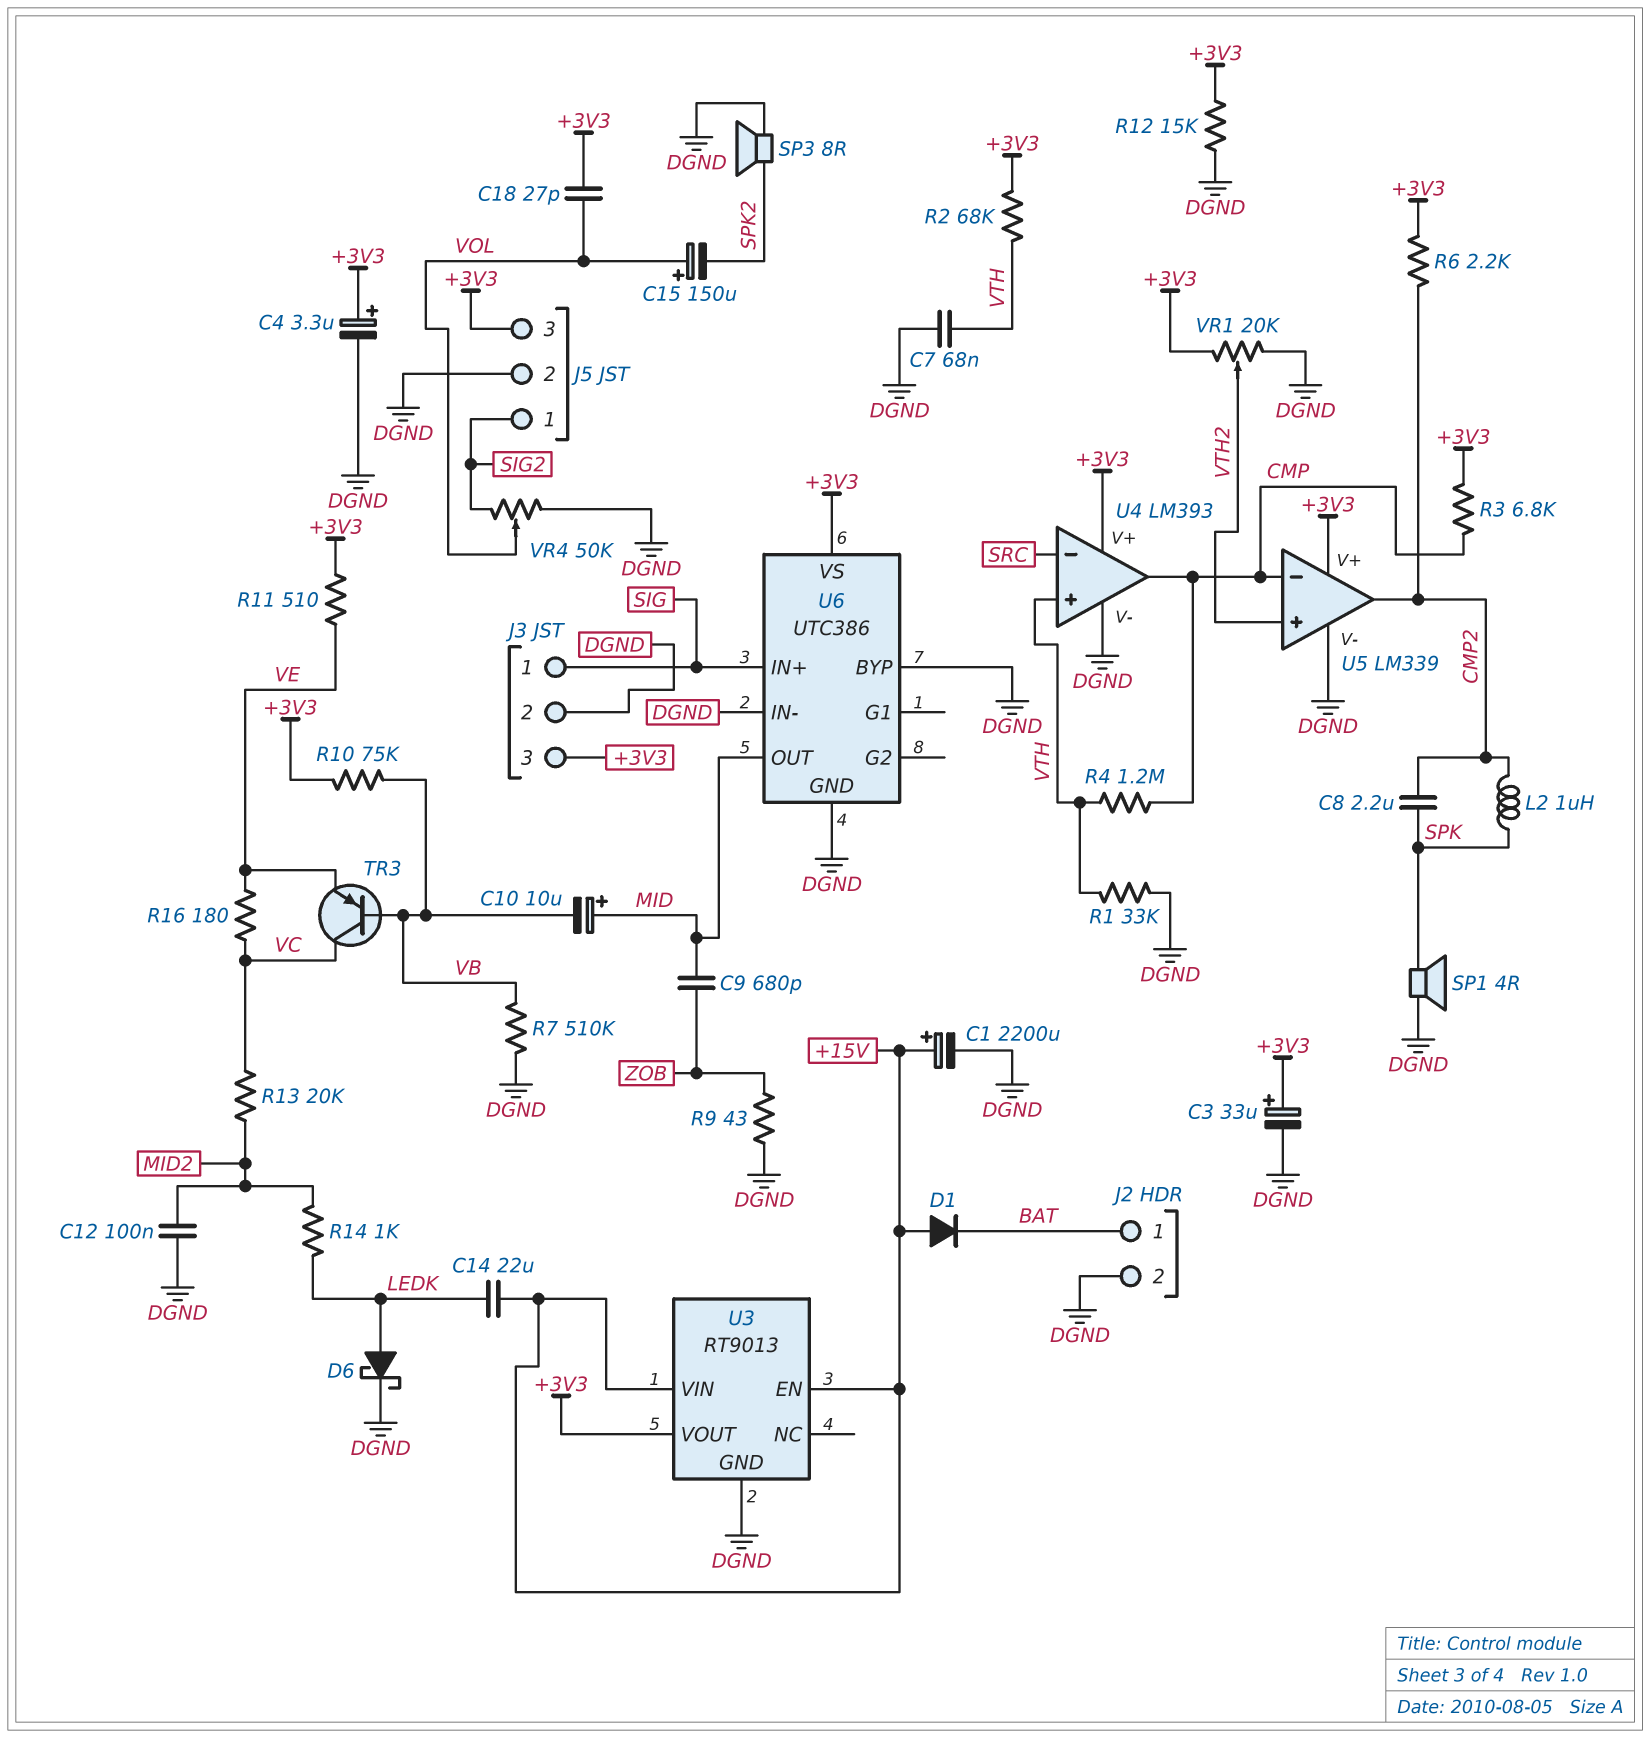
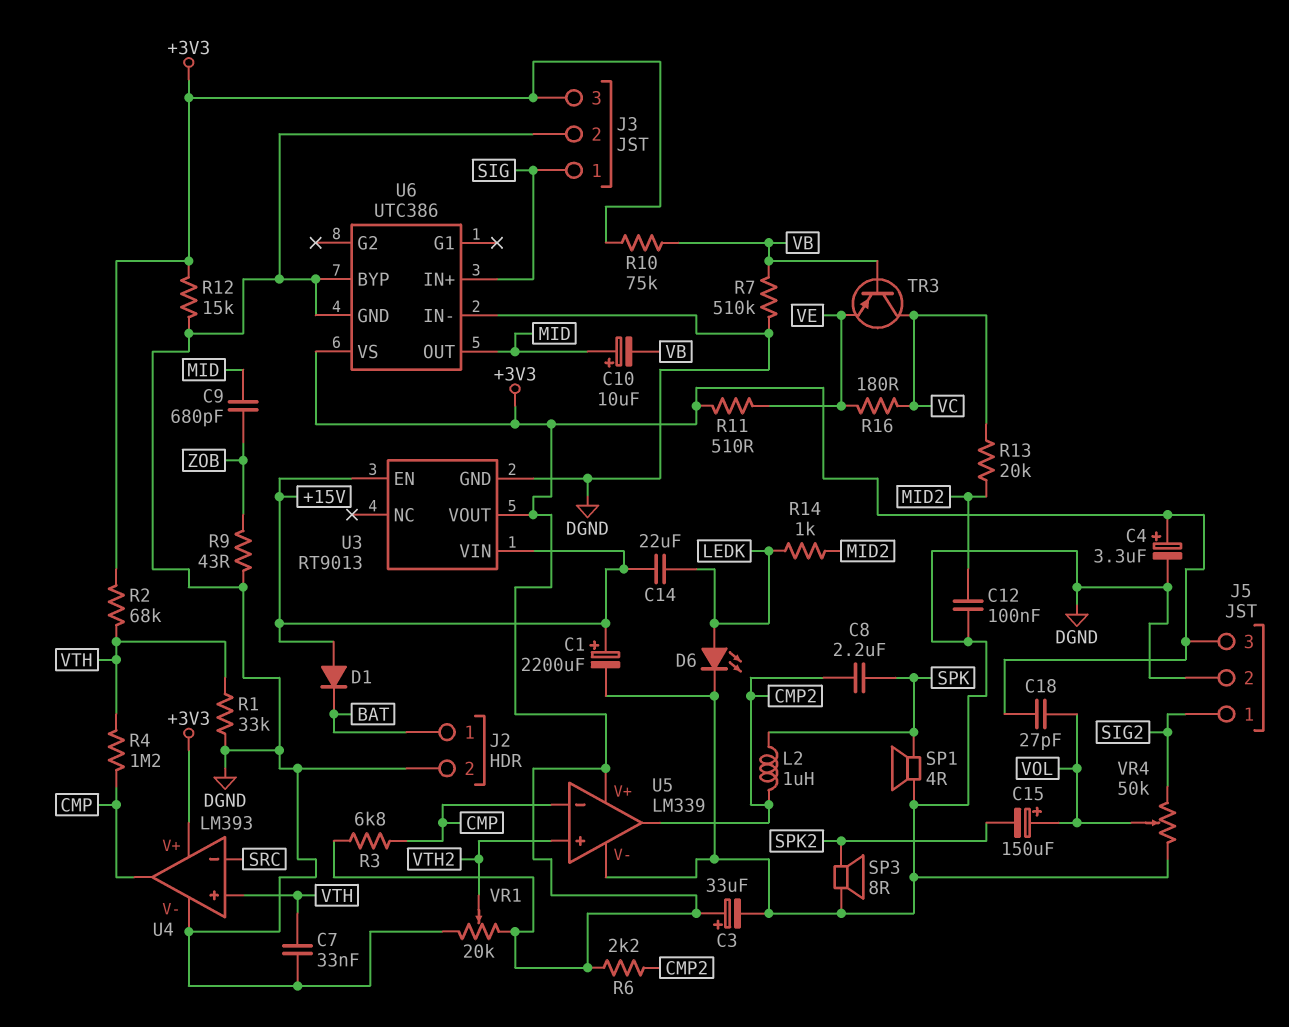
C7: 68nF (DGND, VTH) -> 33nF (DGND, VTH)
D6: schottky (A LEDK, K DGND) -> LED (A LEDK, K DGND)

